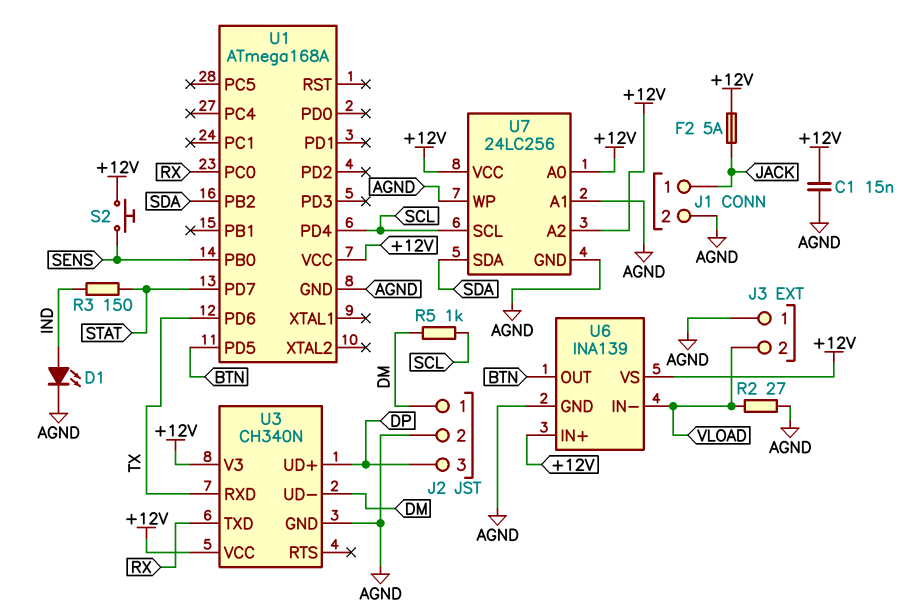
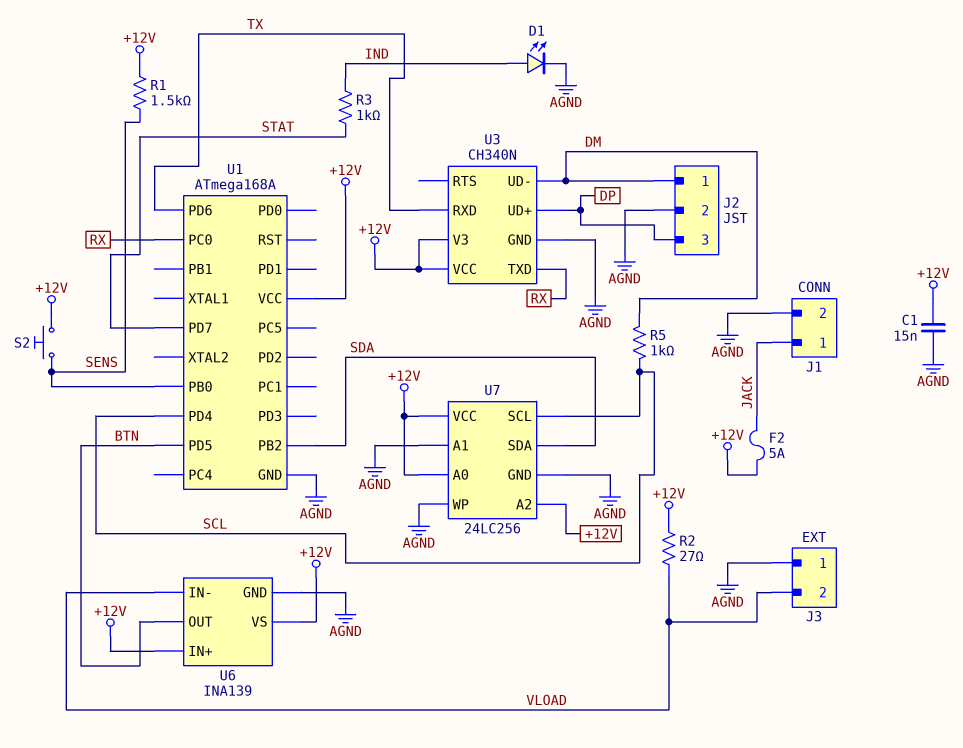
R1: none -> 1.5k (+12V, SENS)
R2: 27 (AGND, VLOAD) -> 27 (+12V, VLOAD)
R3: 150 (IND, STAT) -> 1k (IND, STAT)

